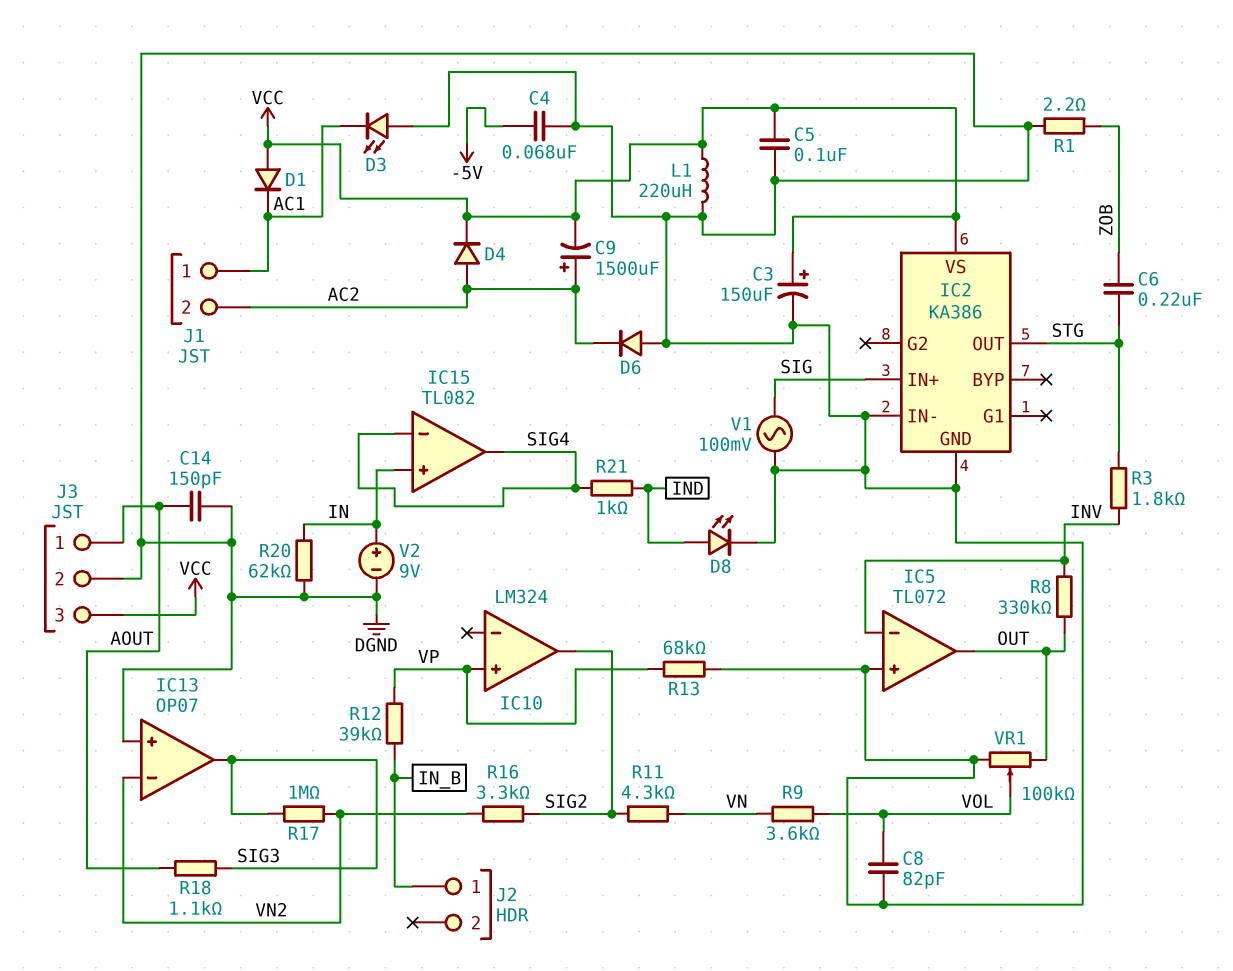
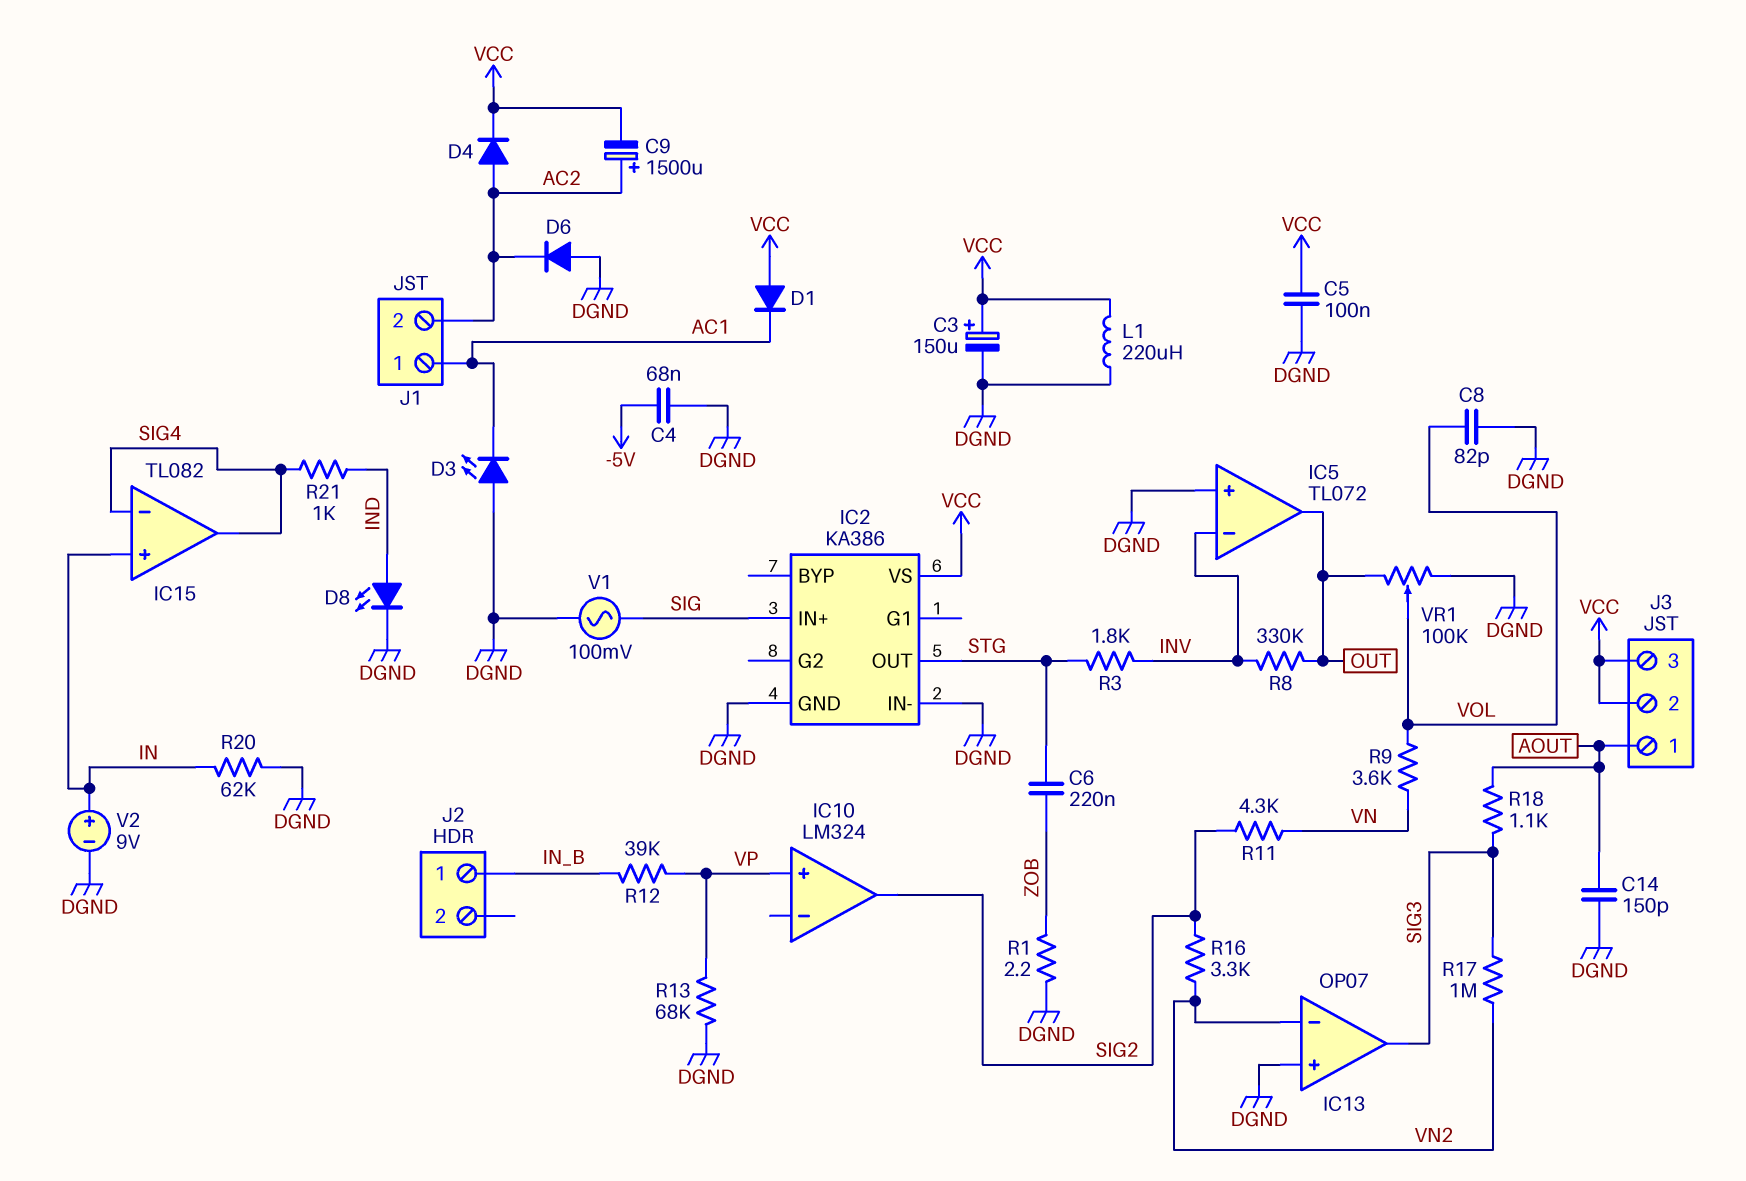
J3 pin 2: DGND -> VCC

